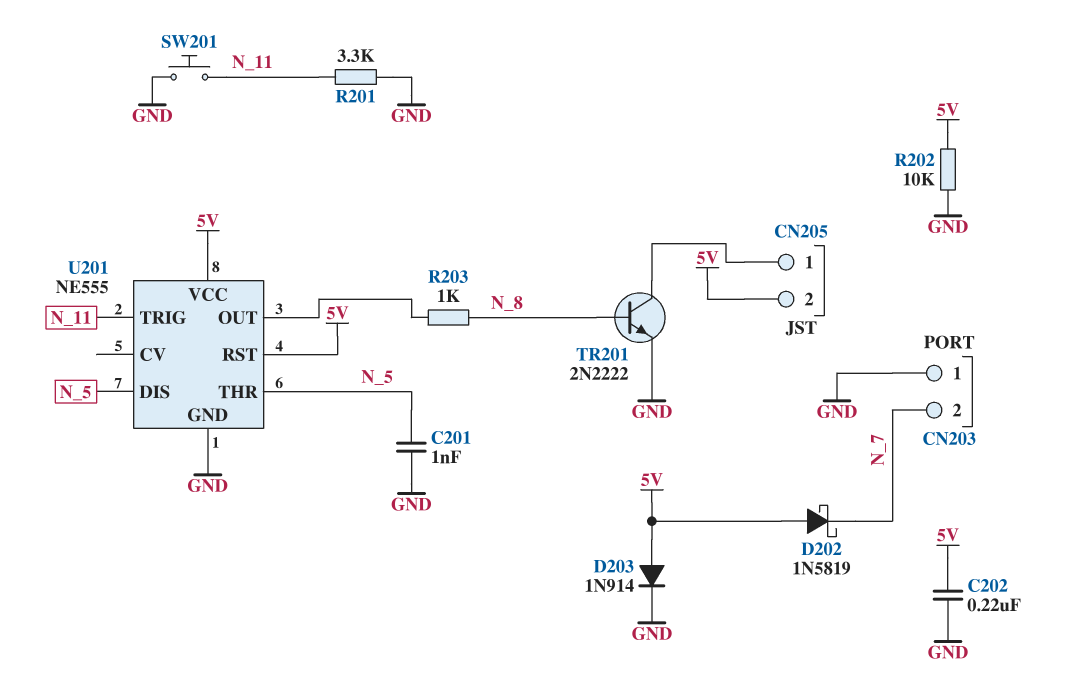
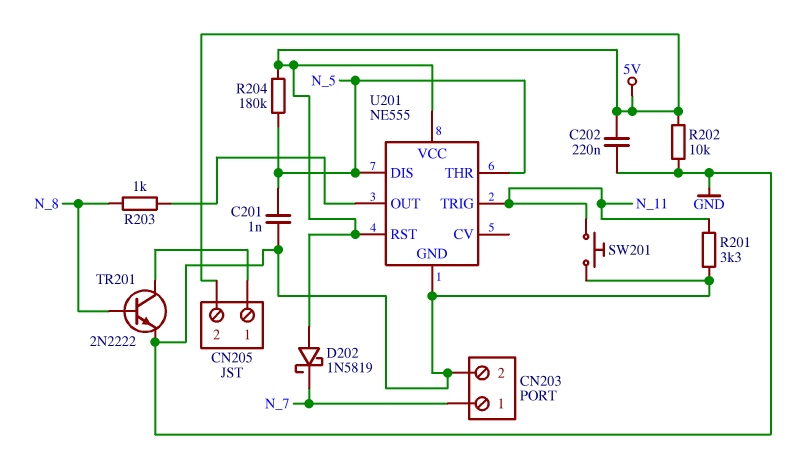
CN203 pin 1: GND -> N_7
CN203 pin 2: N_7 -> GND
D203: diode 1N914 (A 5V, K GND) -> none
R204: none -> 180k (5V, N_5)

